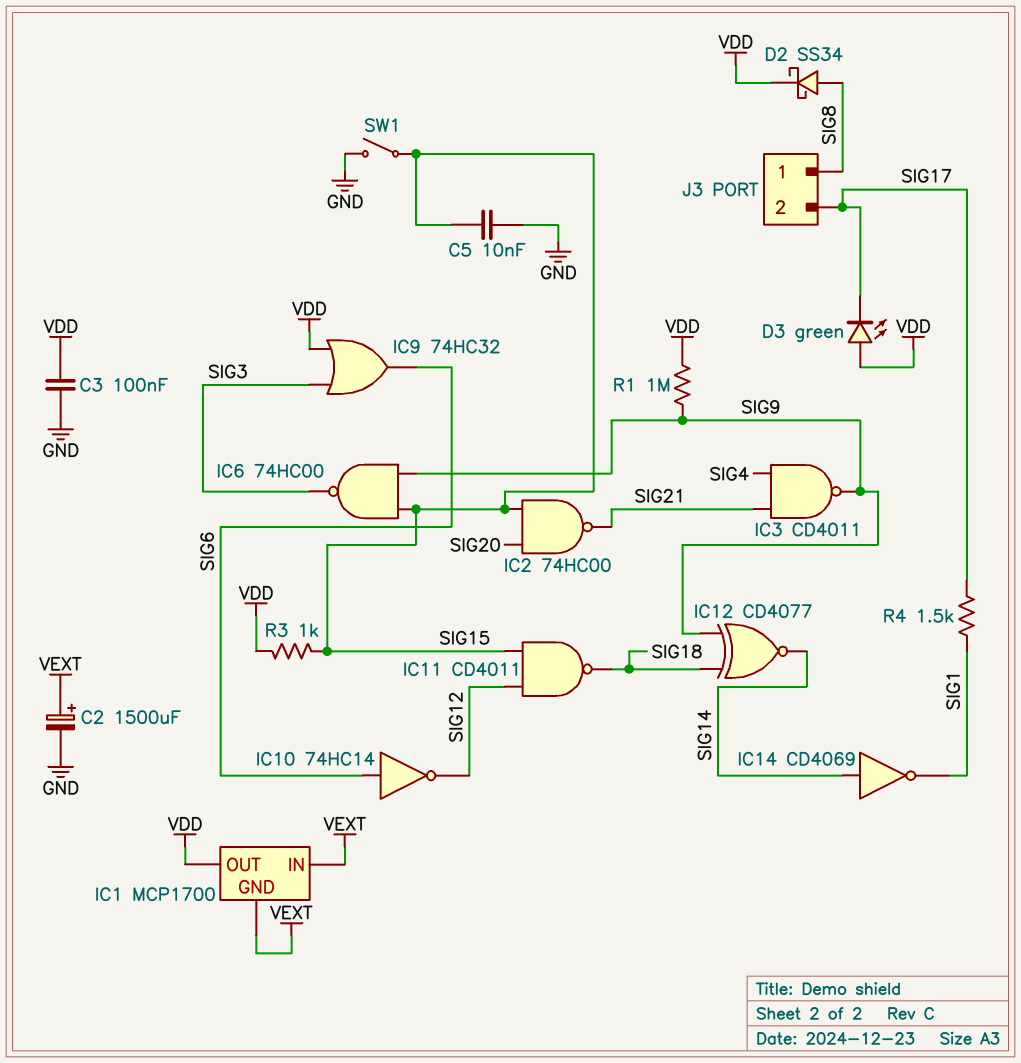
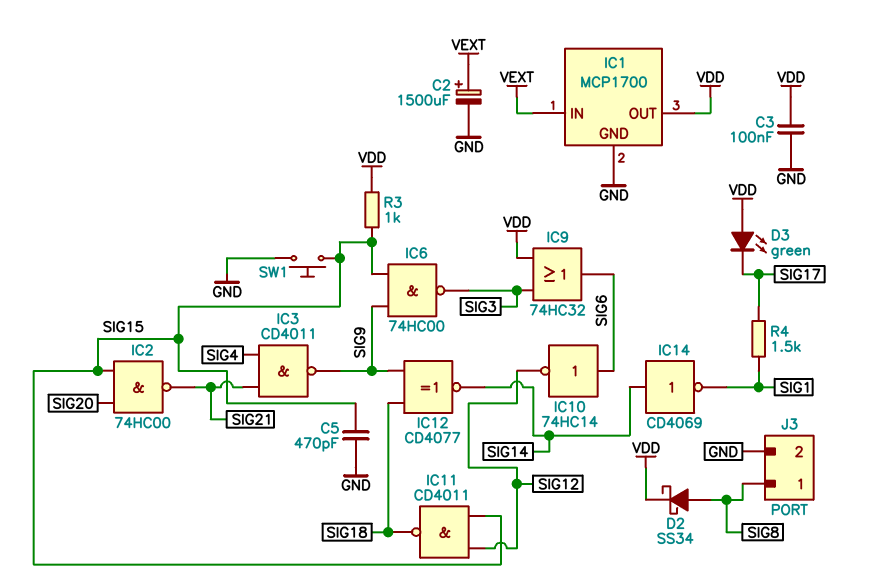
C5: 10nF (GND, SIG15) -> 470pF (GND, SIG15)
IC1 pin GND: VEXT -> GND
J3 pin 2: SIG17 -> GND
R1: 1M (SIG9, VDD) -> none
SW1: switch (GND, SIG15) -> button (GND, SIG15)

